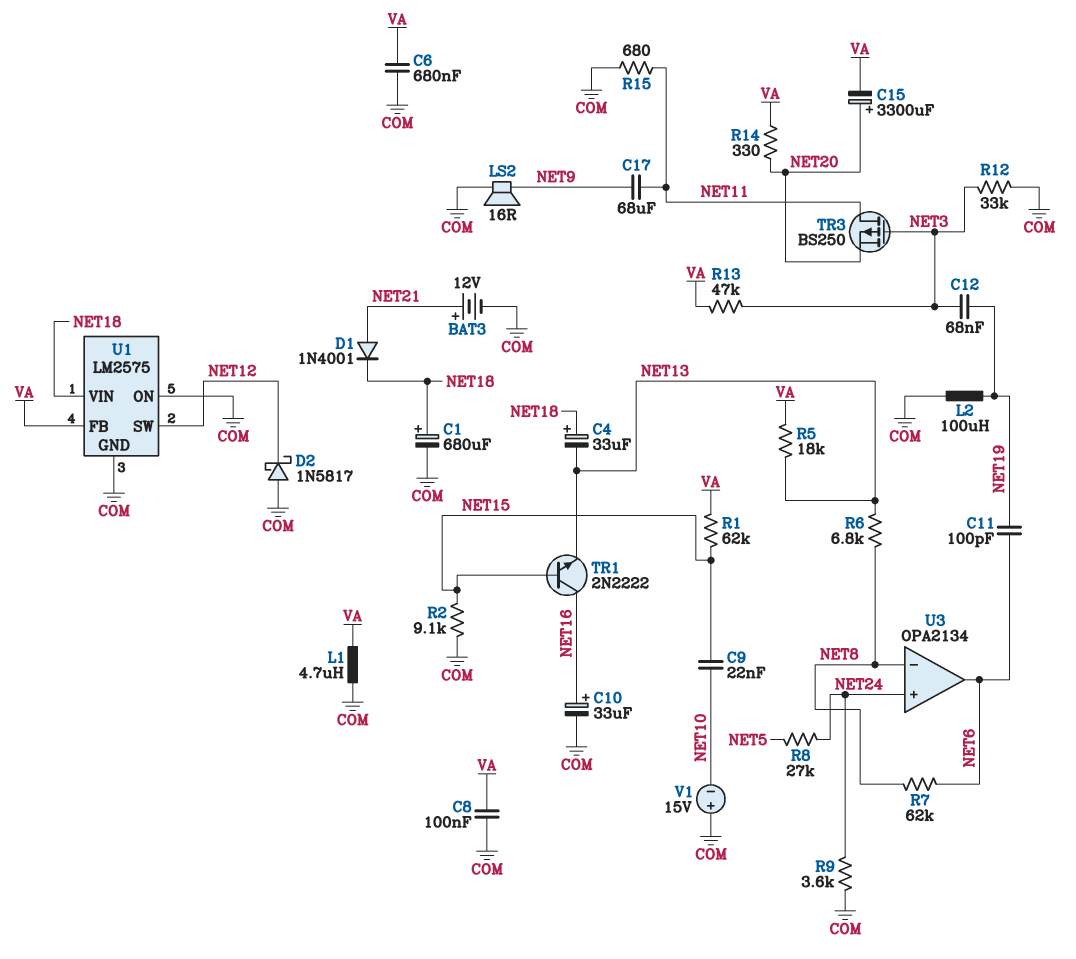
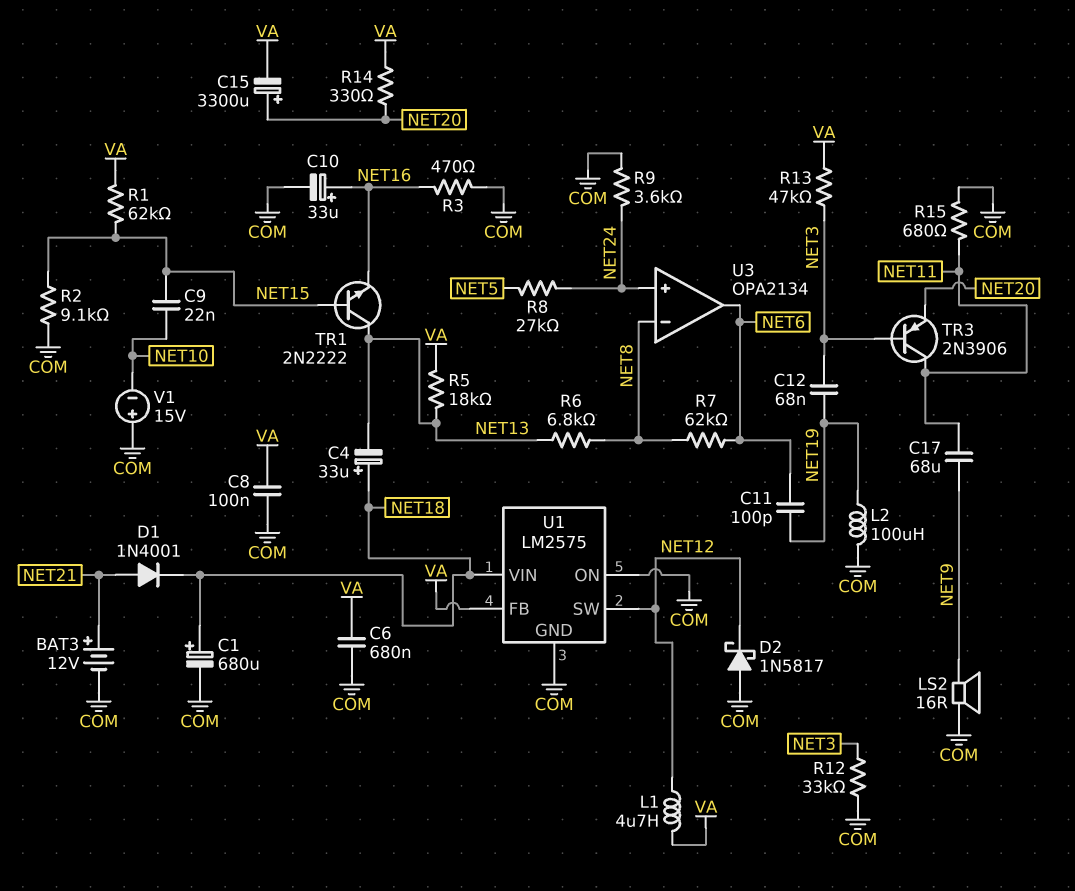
L1: 4.7uH (COM, VA) -> 4.7uH (NET12, VA)
R3: none -> 470 (COM, NET16)
TR1: NPN 2N2222 (B NET15, C NET16, E NET13) -> NPN 2N2222 (B NET15, C NET13, E NET16)
TR3: PMOS BS250 (G NET3, D NET11, S NET20) -> PNP 2N3906 (B NET3, C NET11, E NET20)

